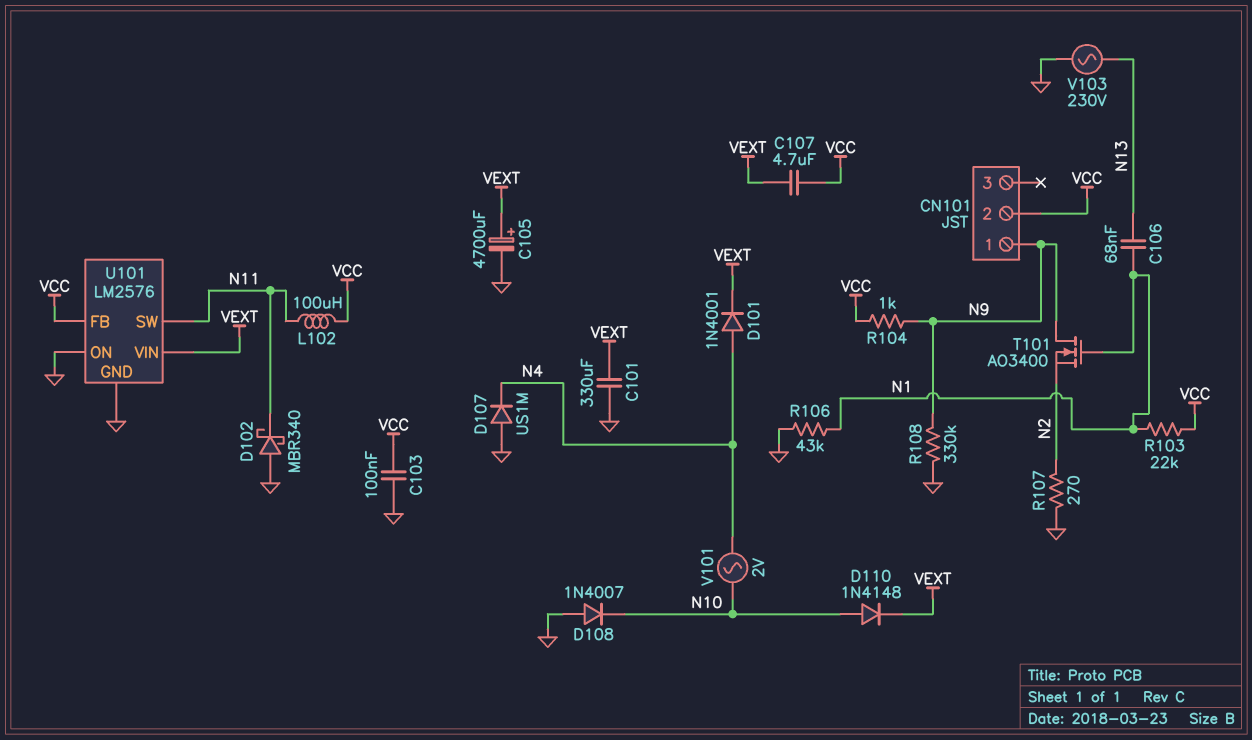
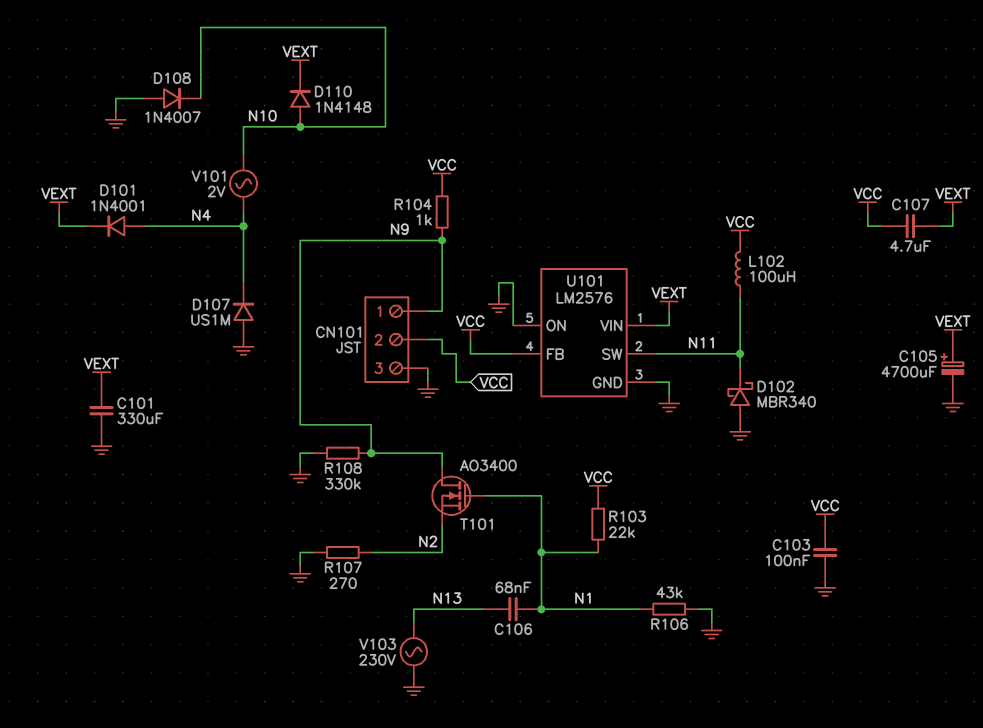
CN101 pin 3: none -> GND

